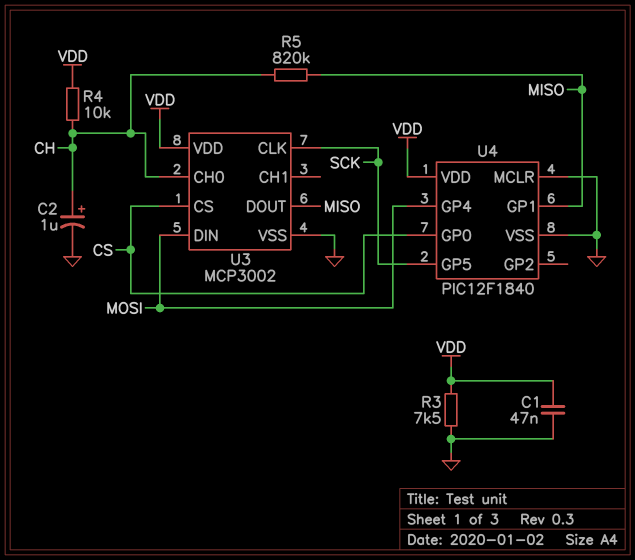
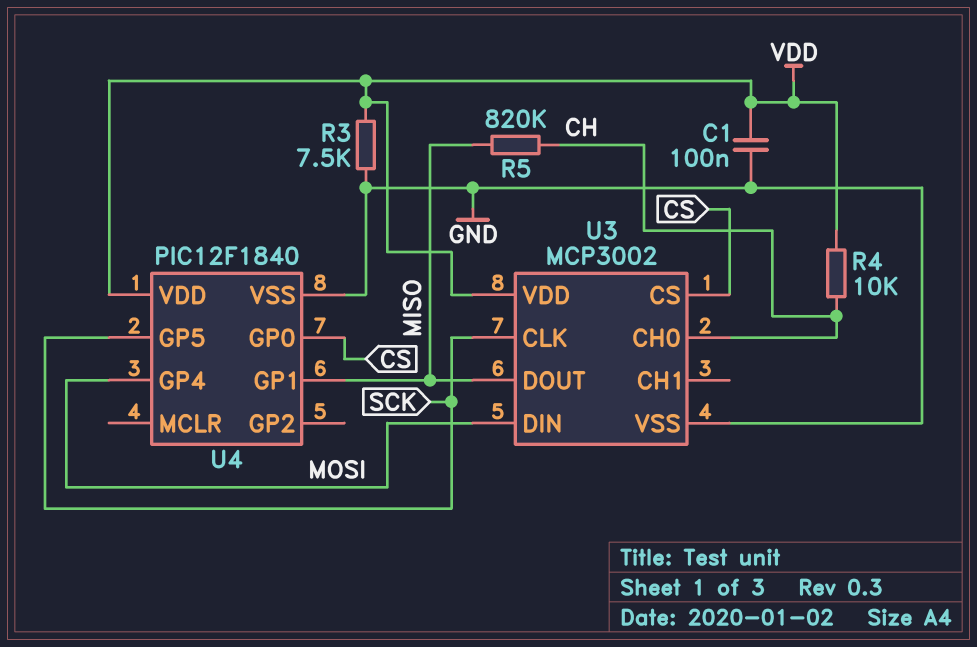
C1: 47nF (GND, VDD) -> 100nF (GND, VDD)
C2: 1uF (plus CH, minus GND) -> none
U4 pin MCLR: GND -> none

